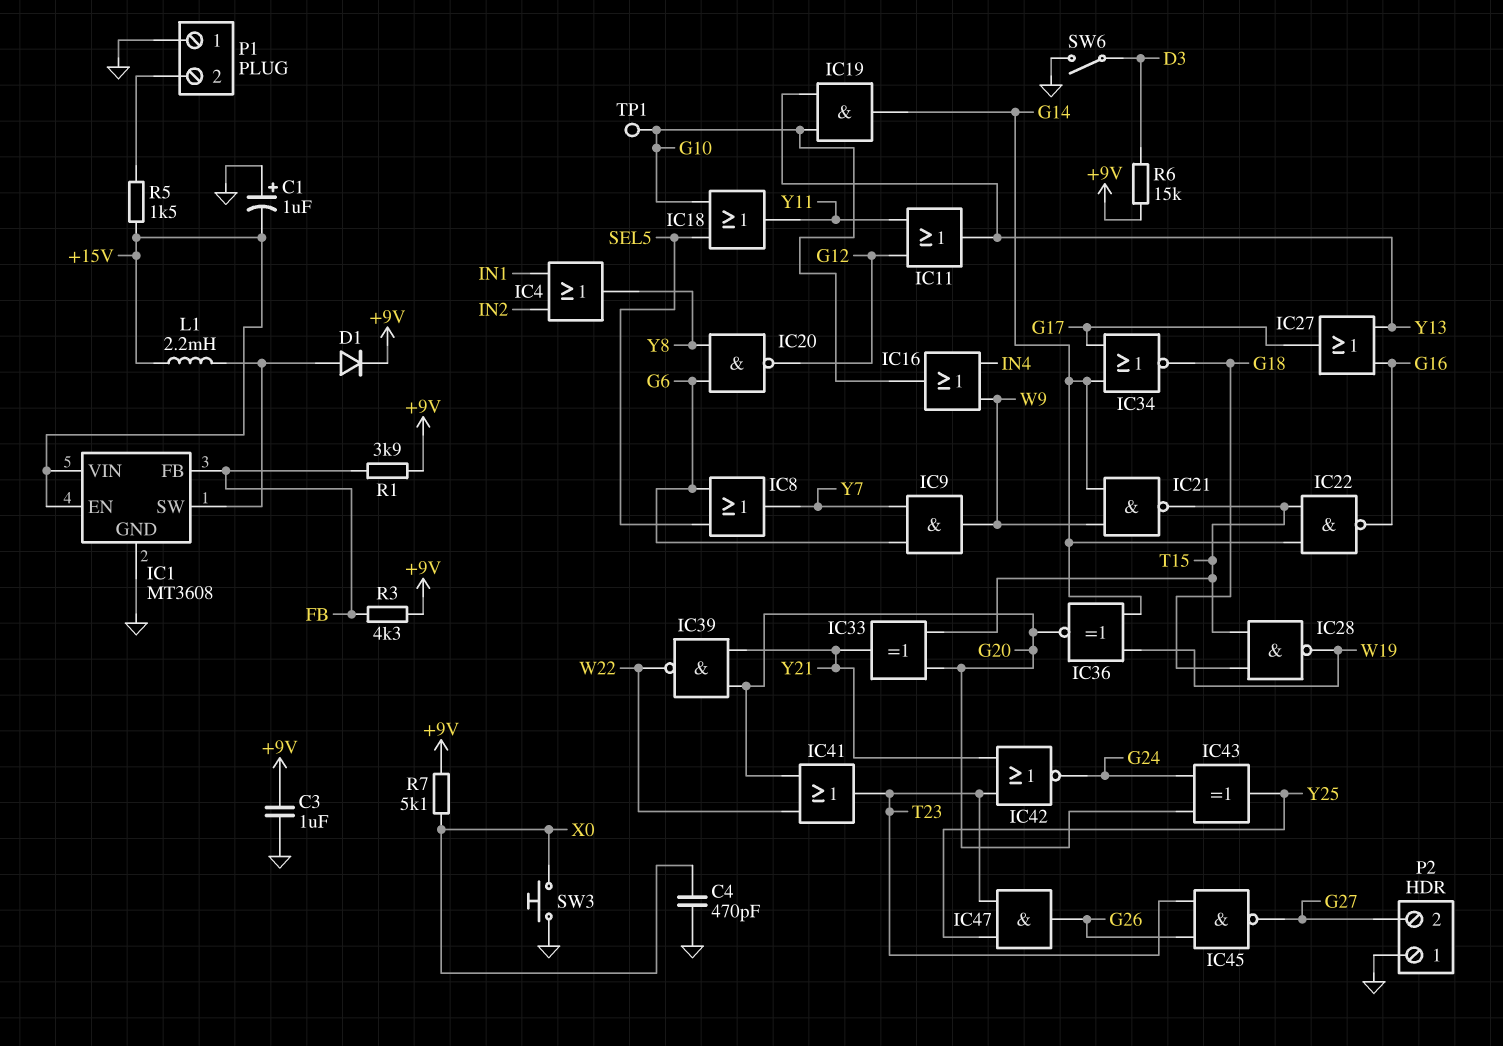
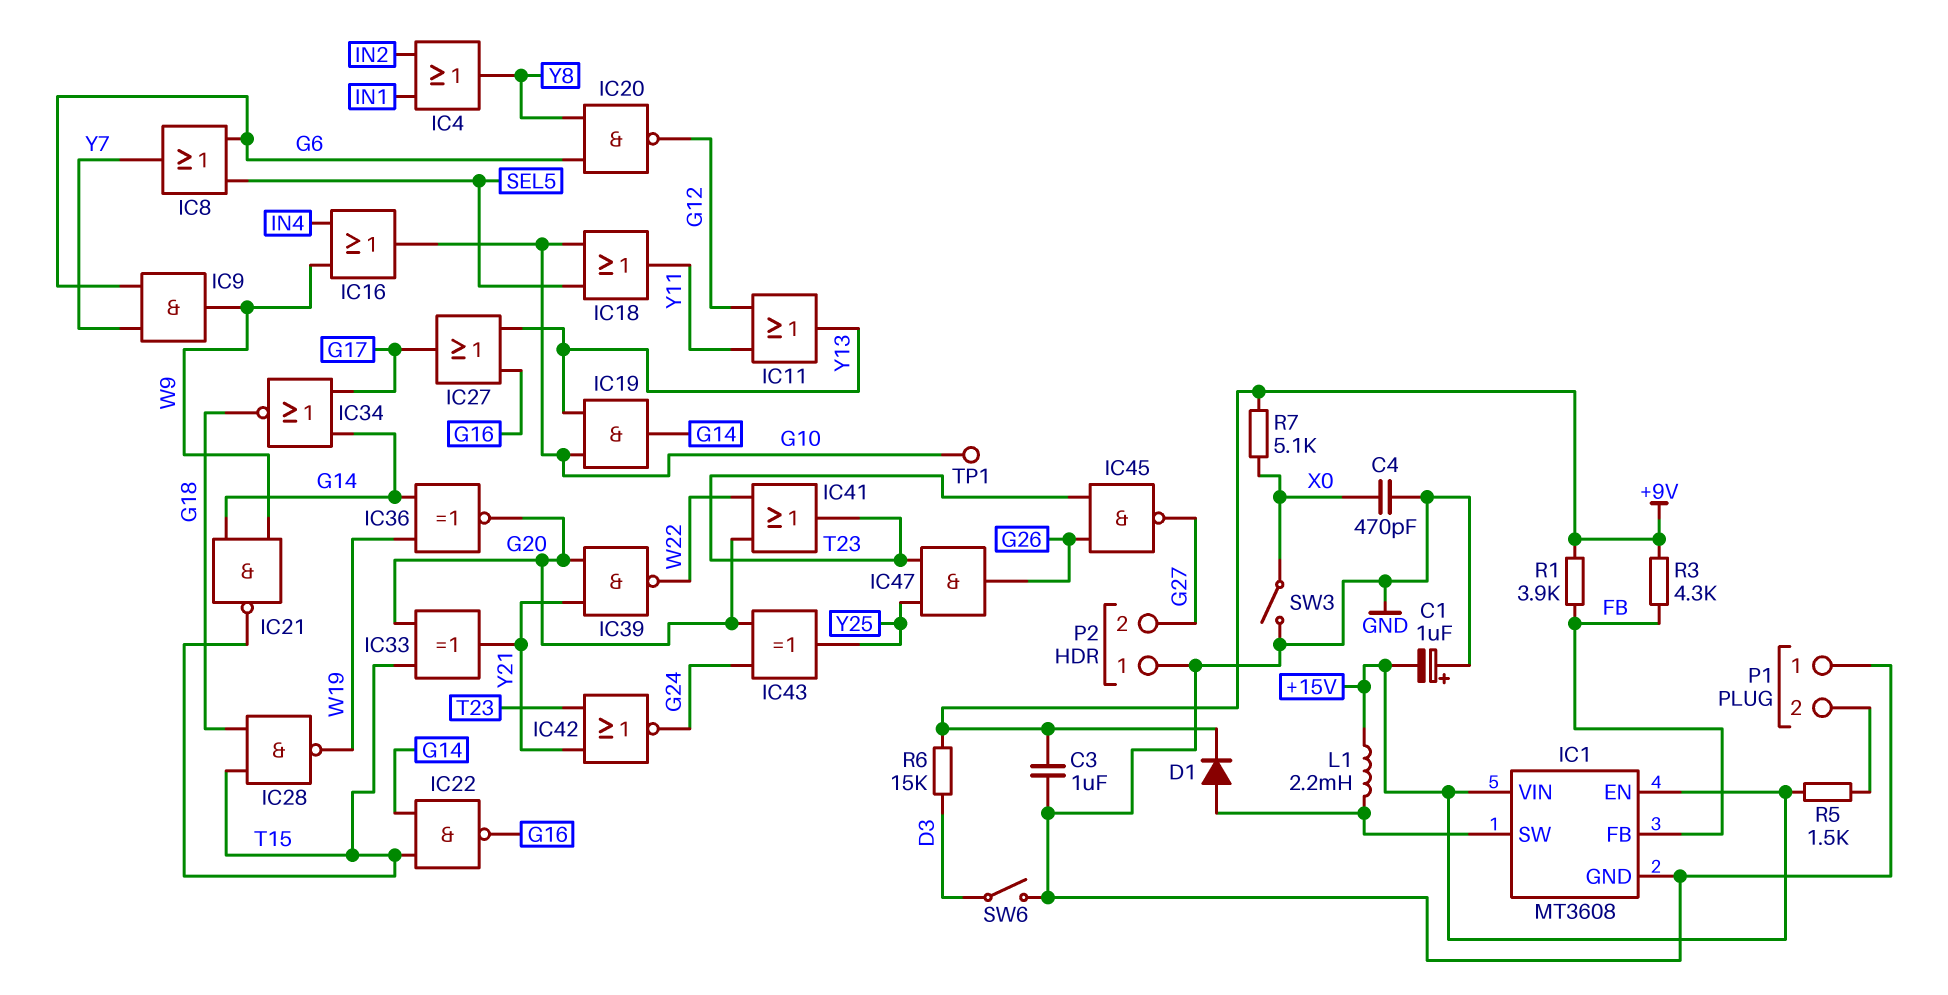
SW3: button (GND, X0) -> switch (GND, X0)

